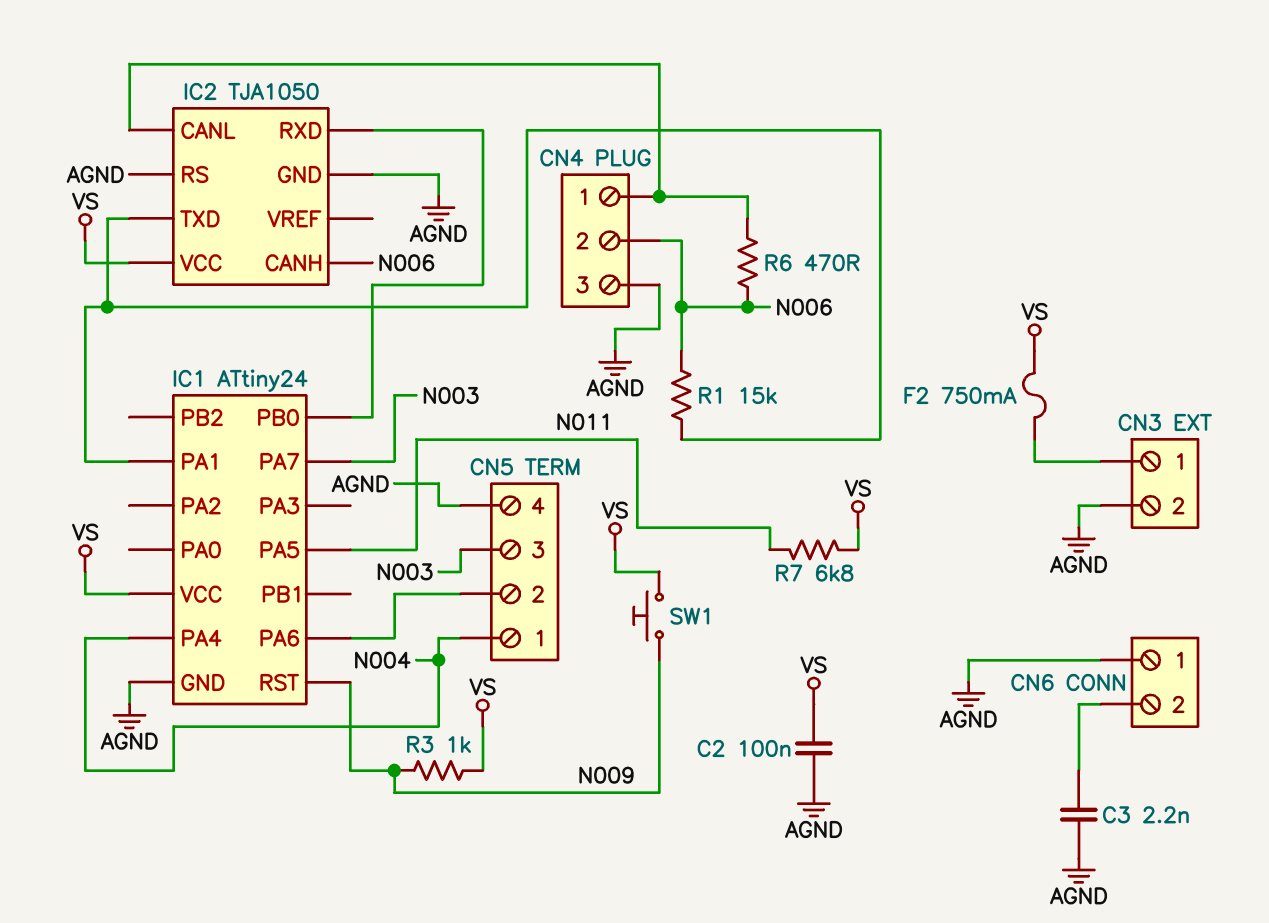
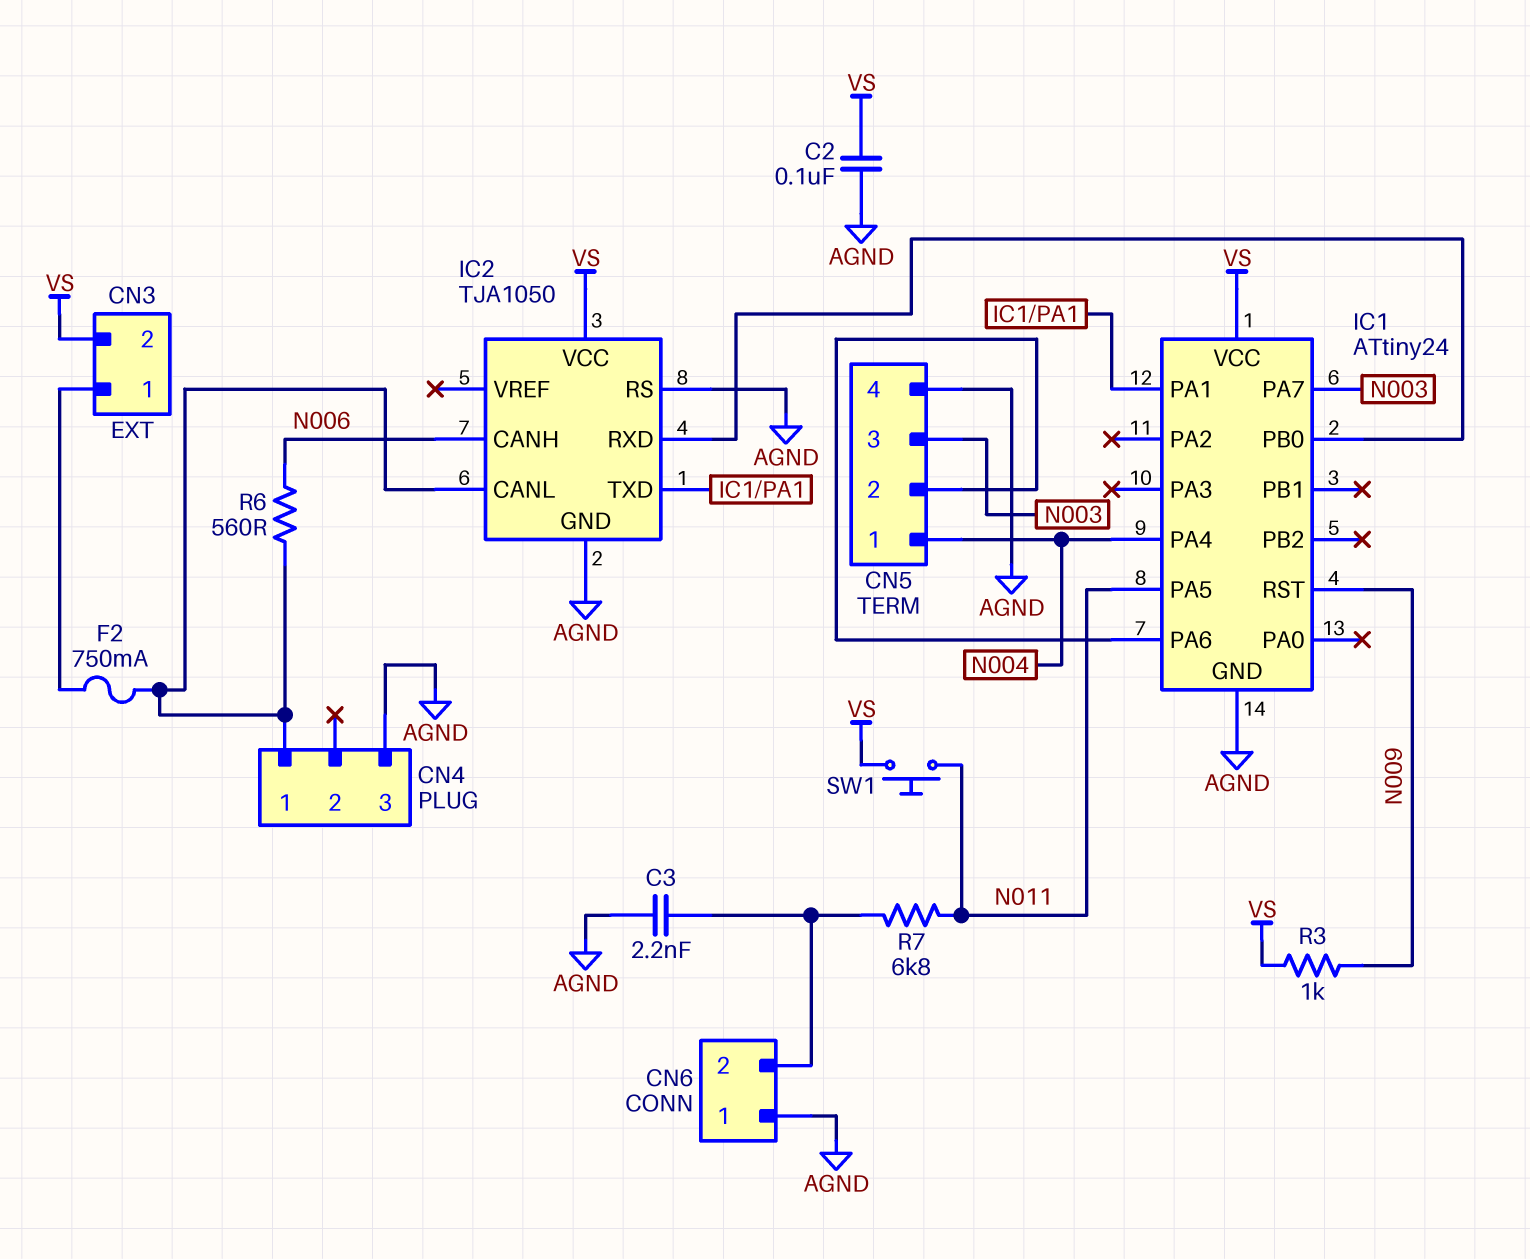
CN3 pin 2: AGND -> VS
CN4 pin 2: N006 -> none
F2: 750mA (CN3/1, VS) -> 750mA (CN3/1, CN4/1)
R1: 15k (IC1/PA1, N006) -> none
R6: 470 (CN4/1, N006) -> 560 (CN4/1, N006)
R7: 6.8k (N011, VS) -> 6.8k (CN6/2, N011)
SW1: button (N009, VS) -> button (N011, VS)

